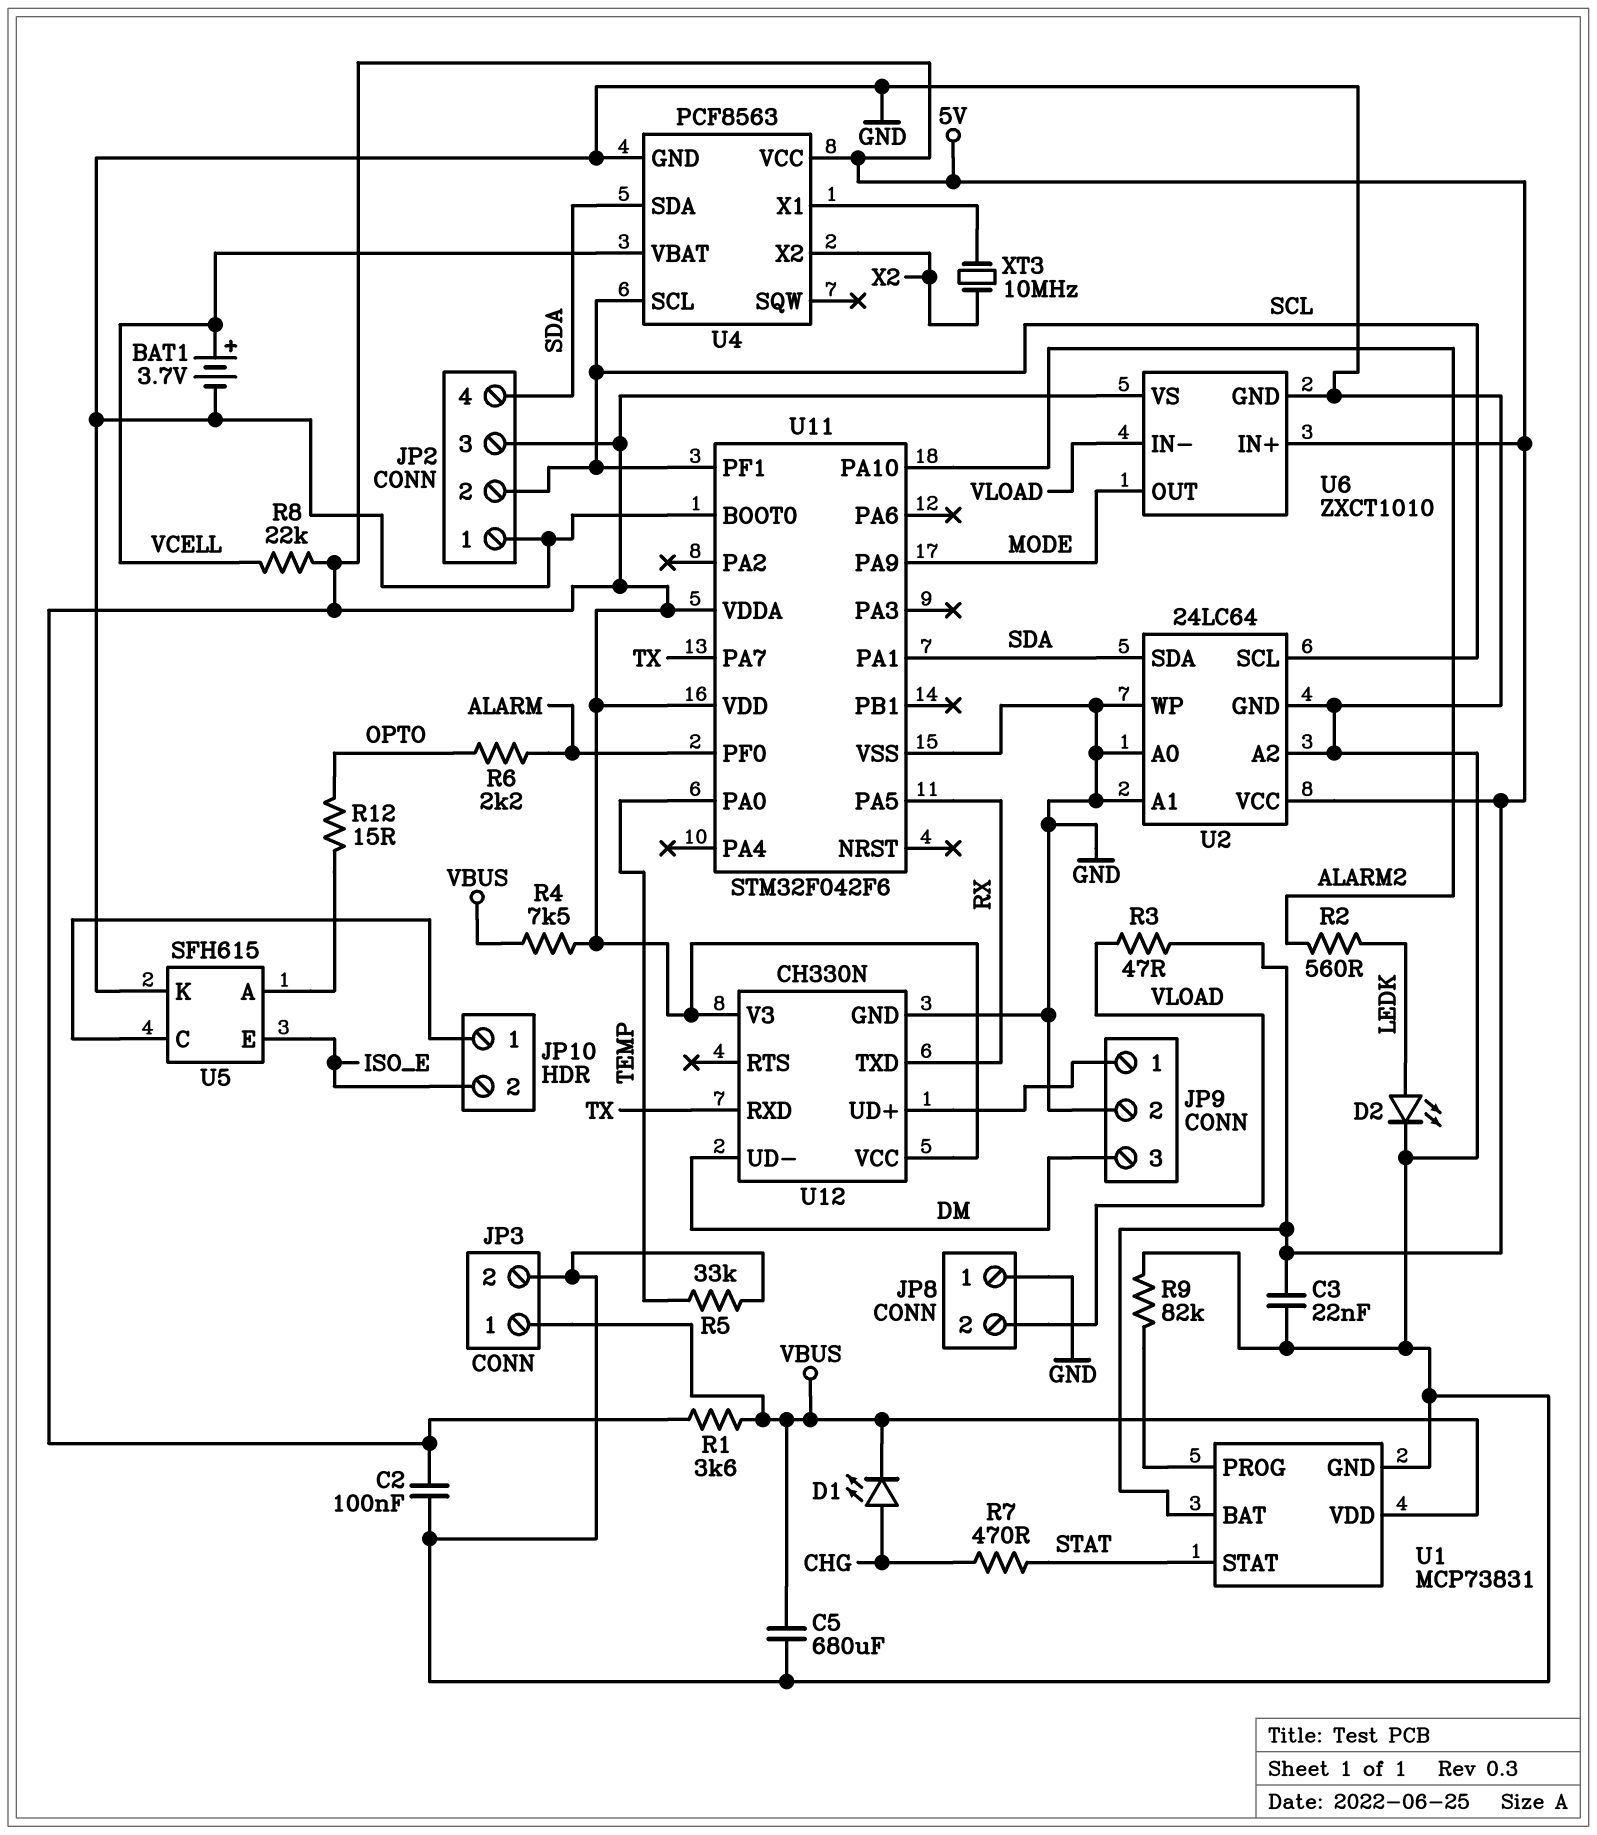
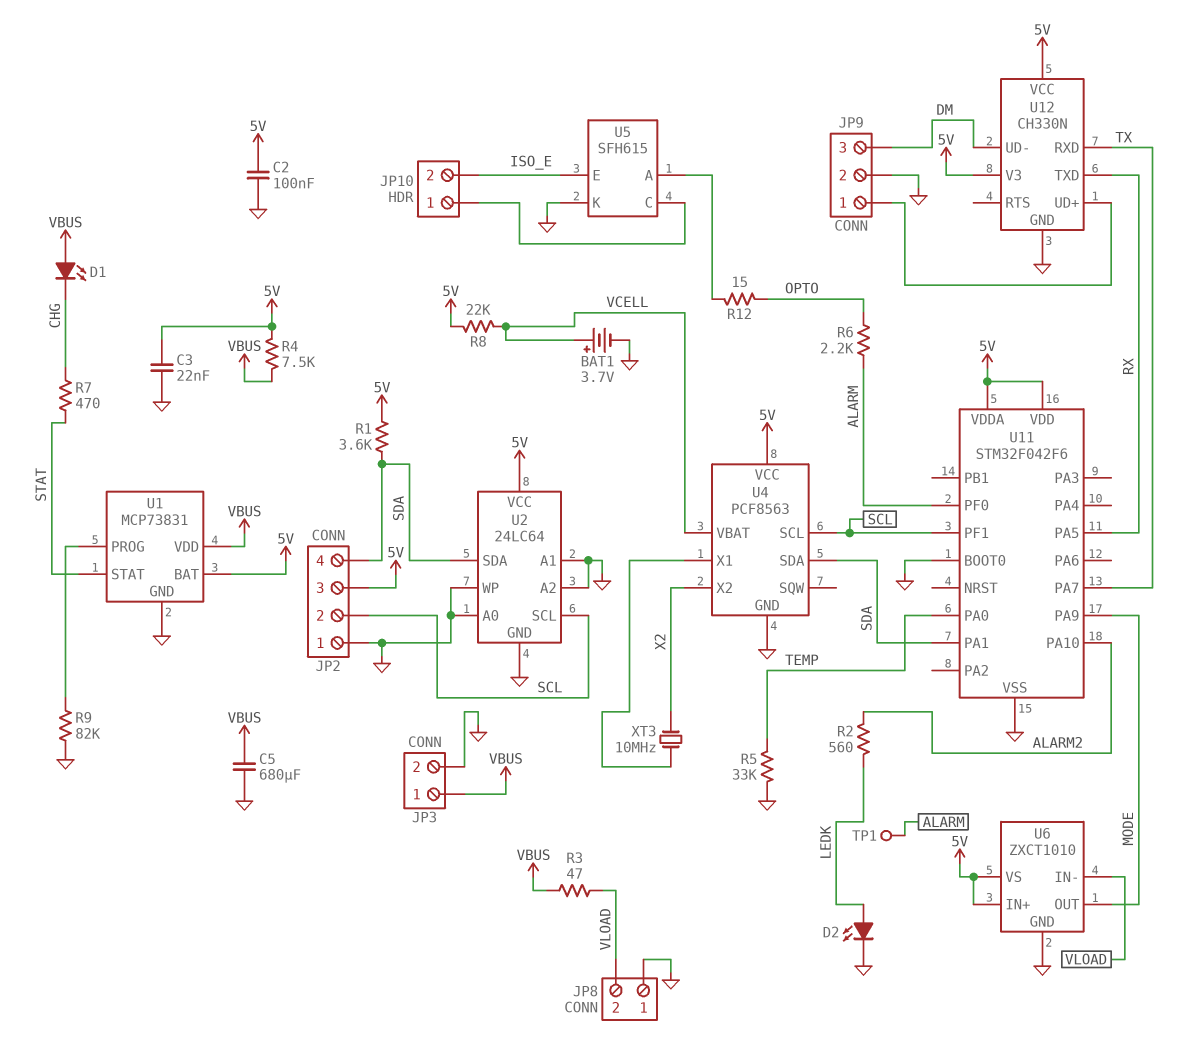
D1: LED (A CHG, K VBUS) -> LED (A VBUS, K CHG)
R1: 3.6k (5V, VBUS) -> 3.6k (5V, SDA)
R3: 47 (5V, VLOAD) -> 47 (VBUS, VLOAD)
TP1: none -> test point (ALARM)

